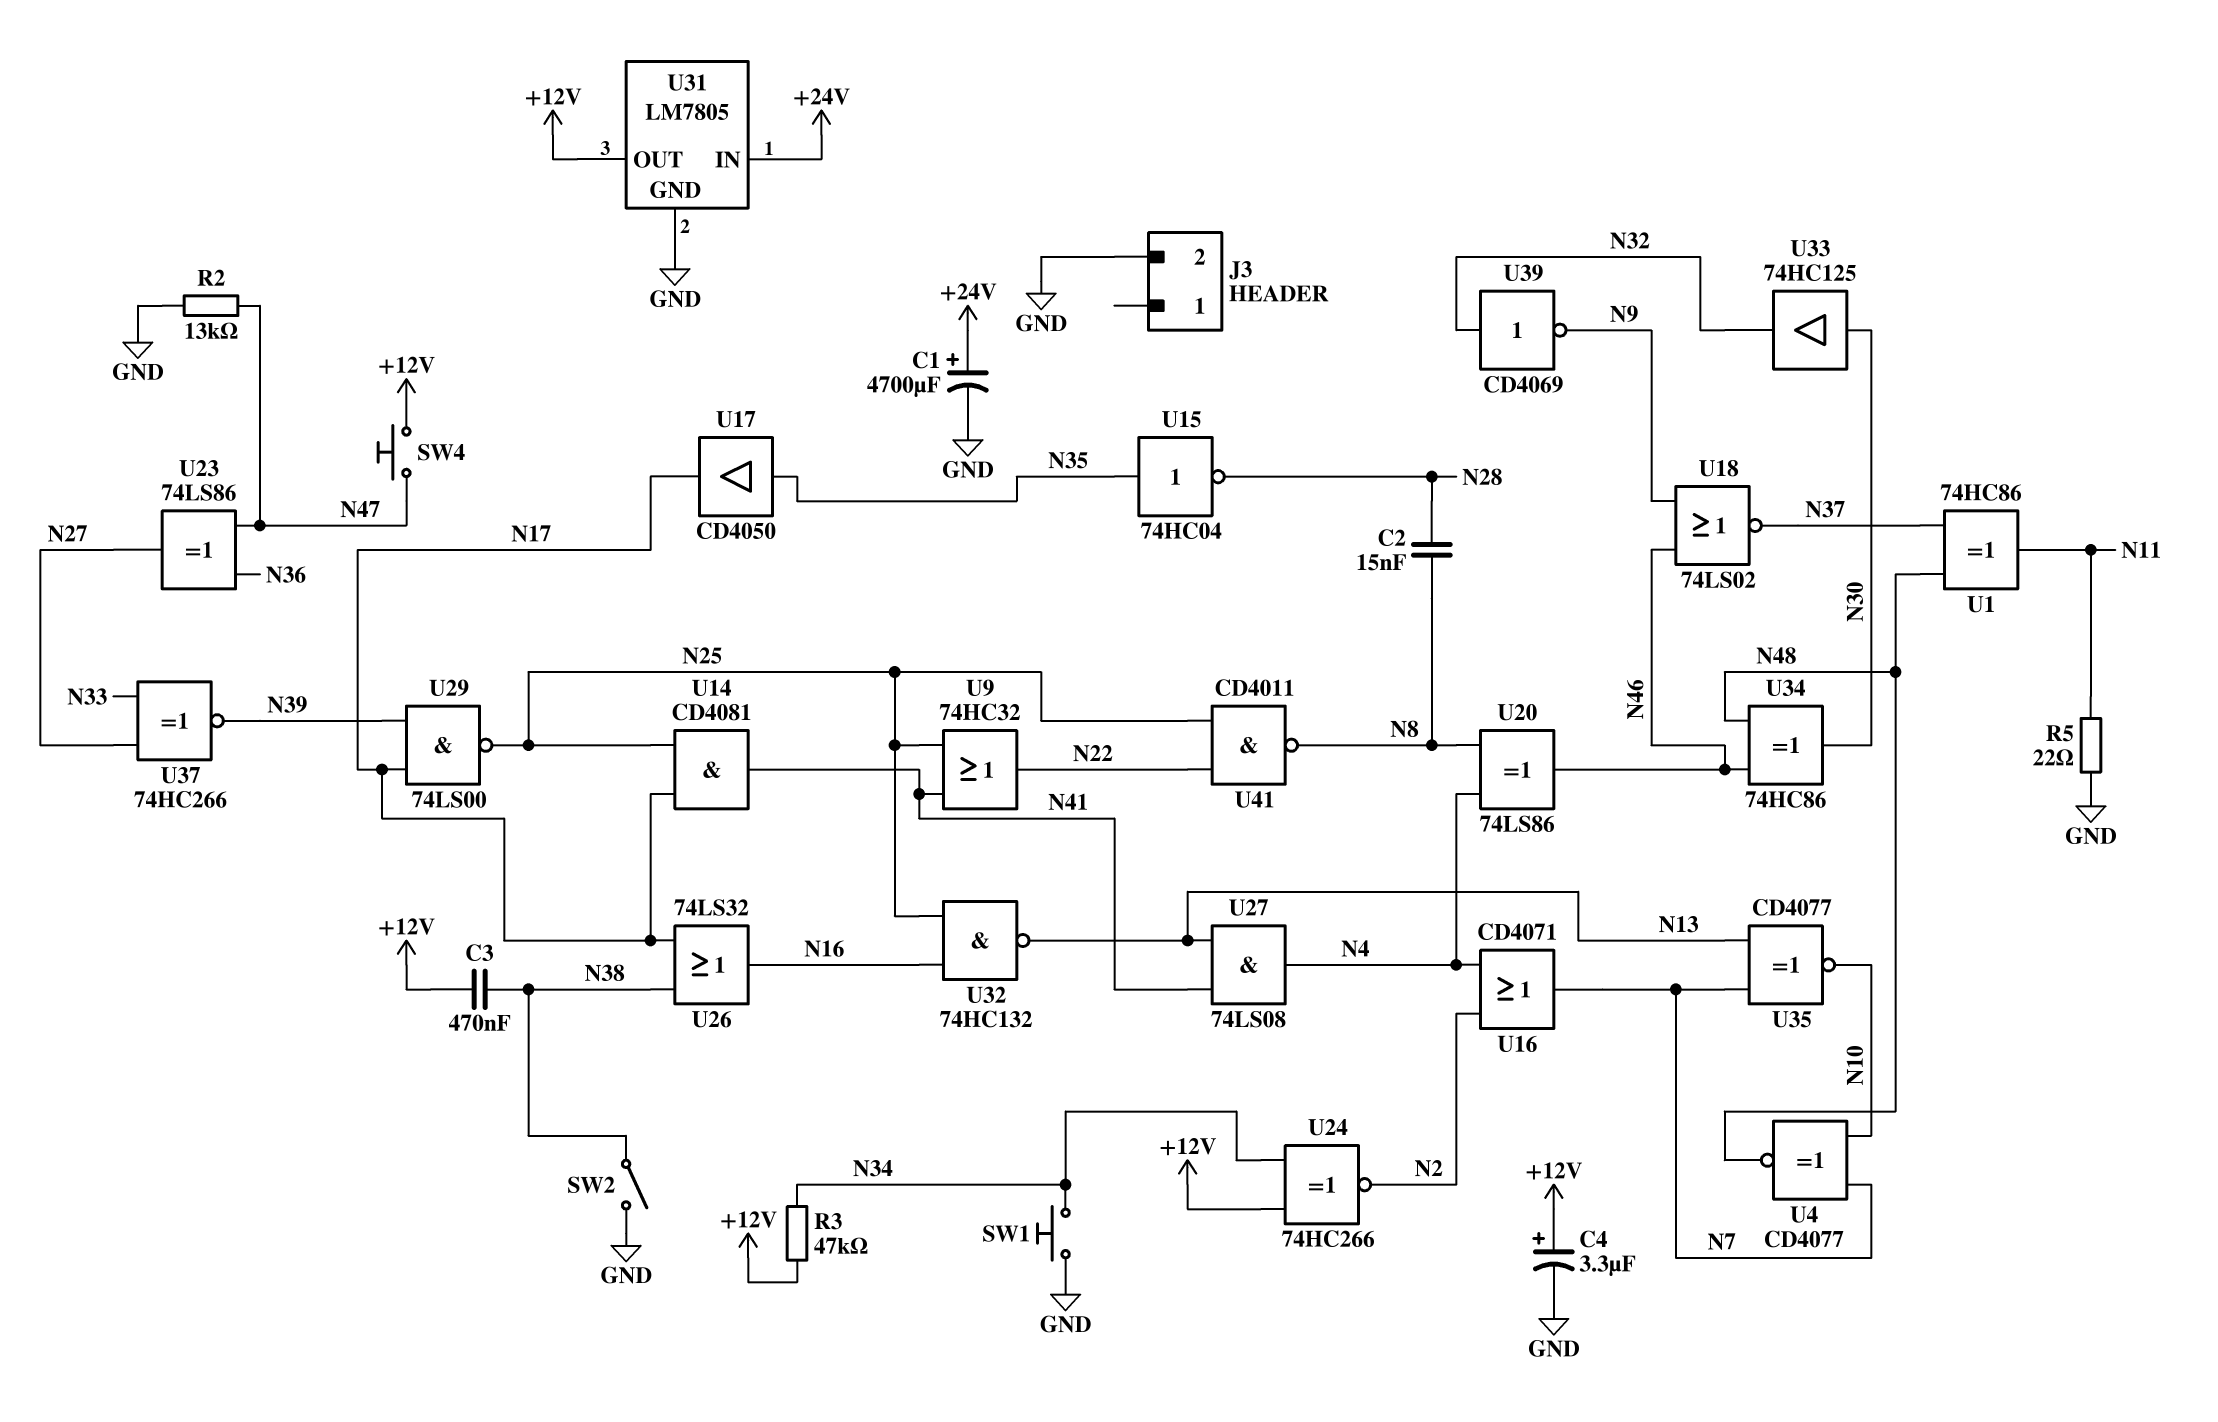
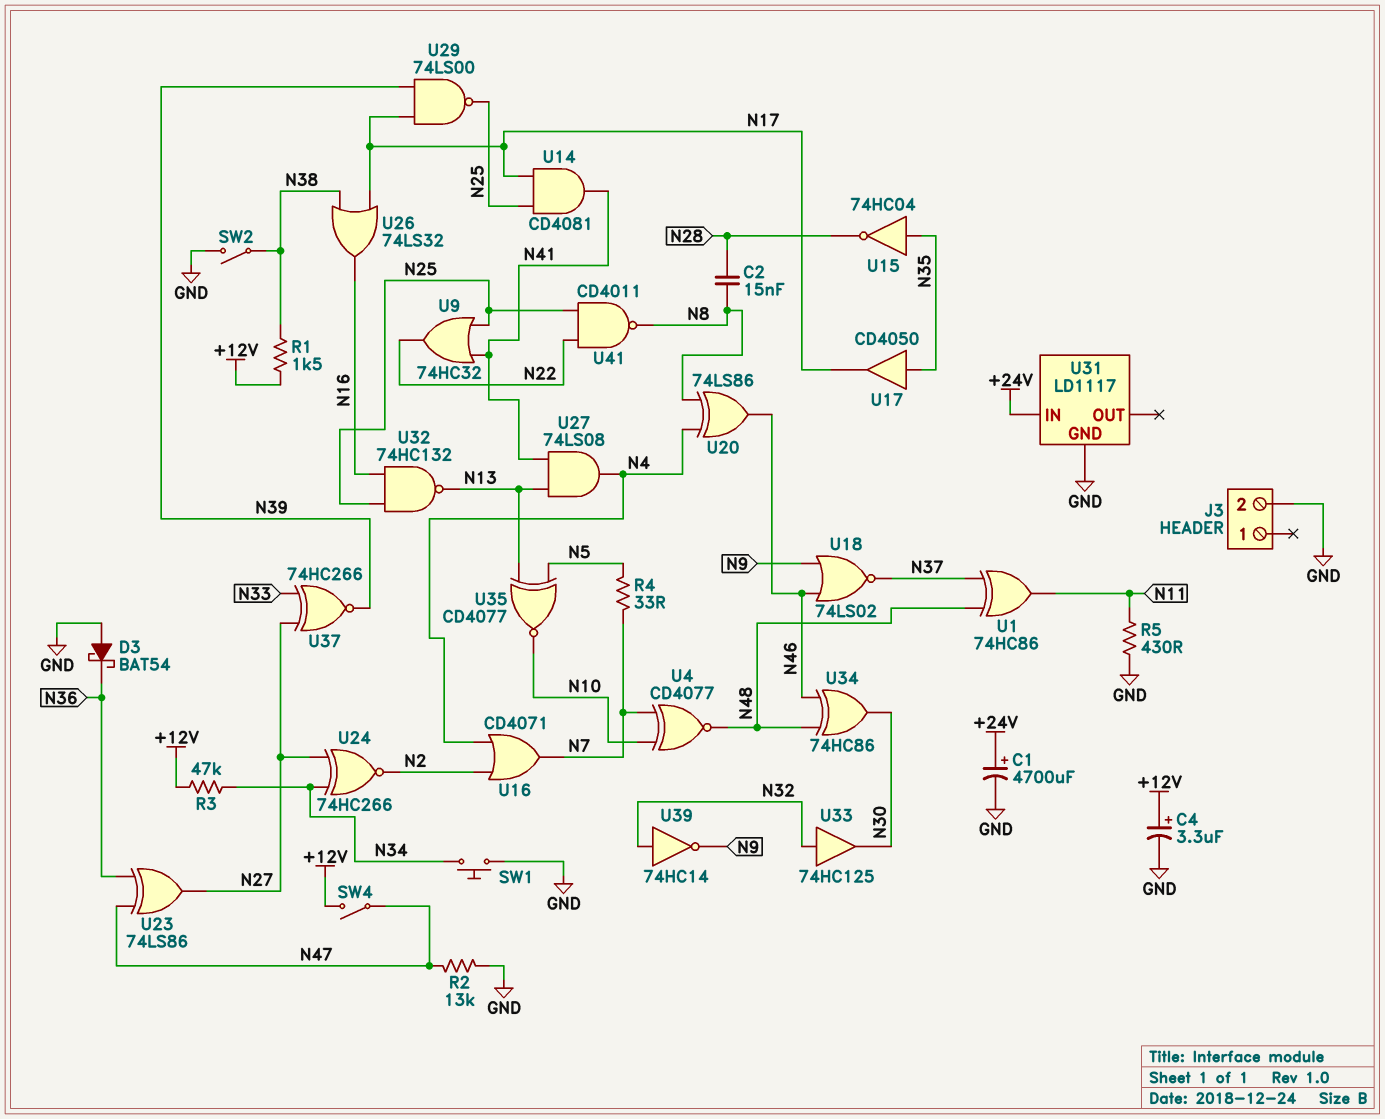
C3: 470nF (+12V, N38) -> none
D3: none -> schottky BAT54 (A GND, K N36)
R1: none -> 1.5k (+12V, N38)
R4: none -> 33 (N5, N7)
R5: 22 (GND, N11) -> 430 (GND, N11)
SW4: button (+12V, N47) -> switch (+12V, N47)
U24: XNOR 74HC266 (in +12V, in N34, out N2) -> XNOR 74HC266 (in N27, in N34, out N2)
U31: LM7805 -> LD1117
U31 pin OUT: +12V -> none
U33: buffer 74HC125 (in N30, out N32) -> buffer 74HC125 (in N32, out N30)
U35: XNOR CD4077 (in N7, in N13, out N10) -> XNOR CD4077 (in N5, in N13, out N10)
U39: NOT CD4069 (in N32, out N9) -> NOT 74HC14 (in N32, out N9)

